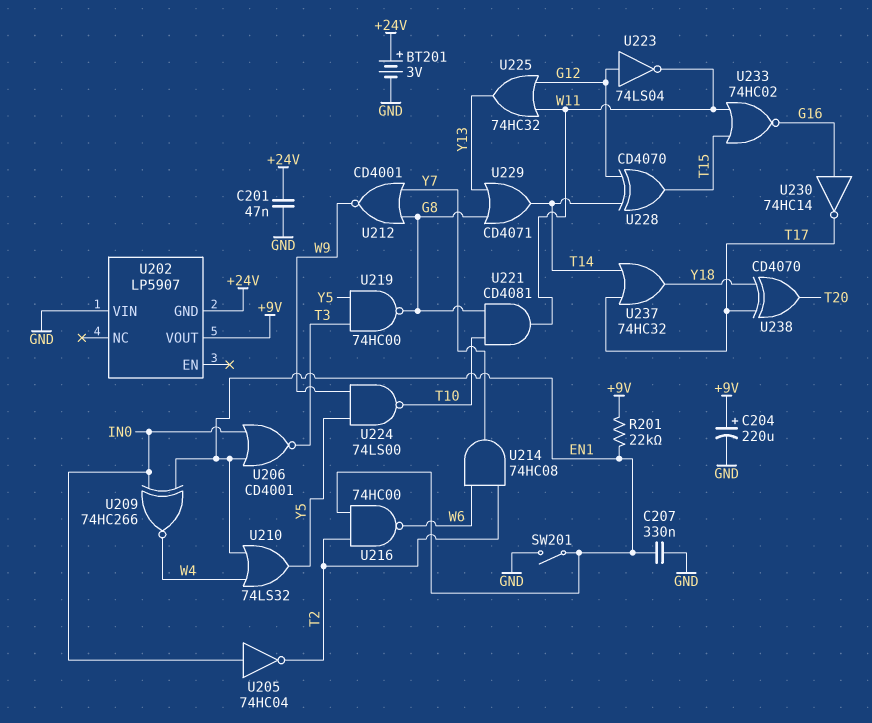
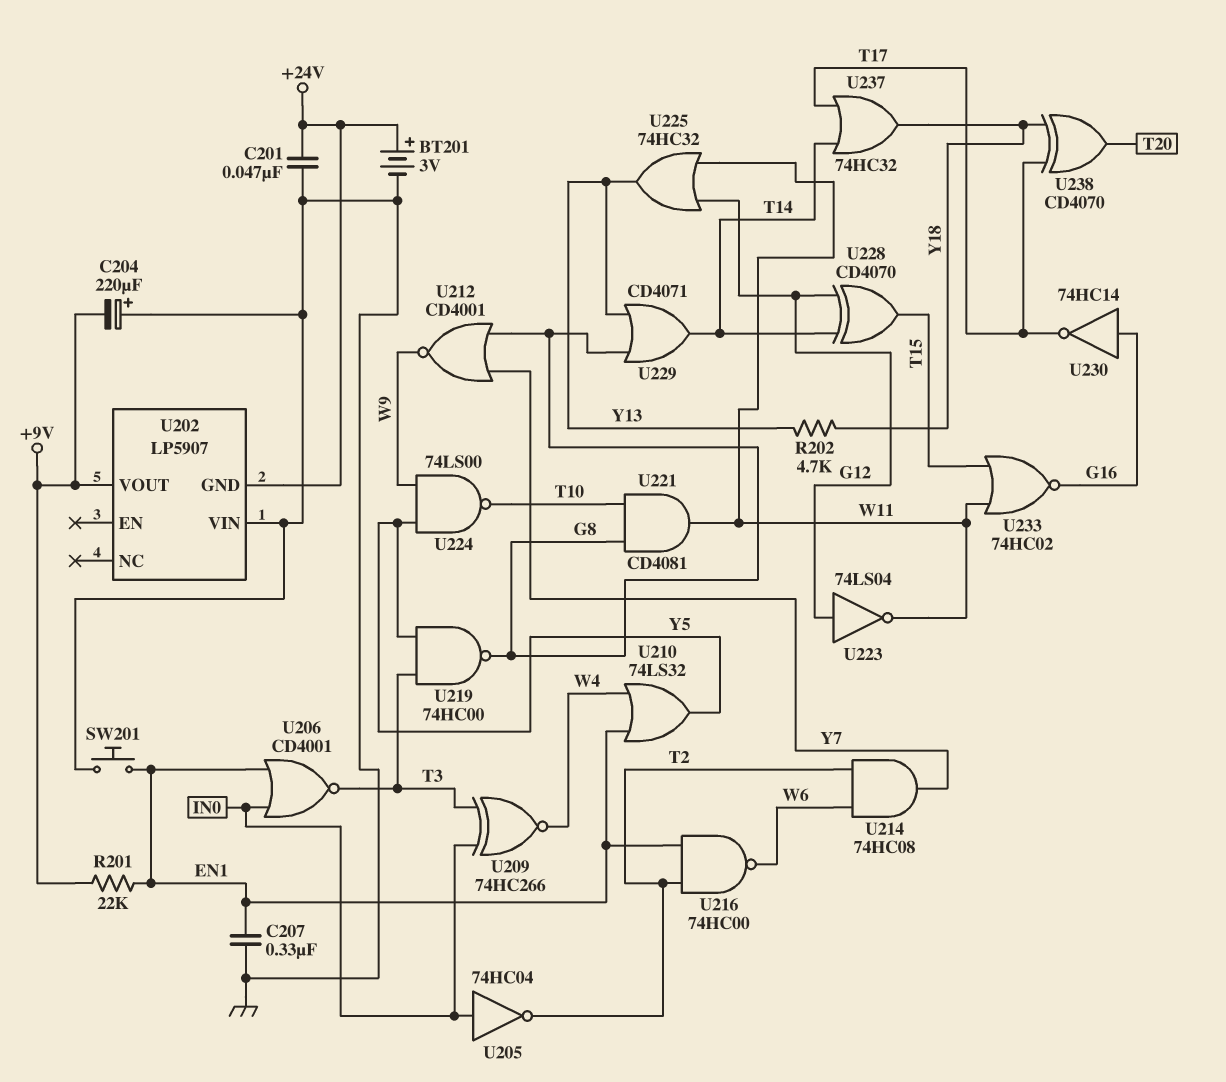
C204: 220uF (plus +9V, minus GND) -> 220uF (plus GND, minus +9V)
R202: none -> 4.7k (Y13, Y18)
SW201: switch (EN1, GND) -> button (EN1, GND)
U209: XNOR 74HC266 (in EN1, in IN0, out W4) -> XNOR 74HC266 (in IN0, in T3, out W4)

